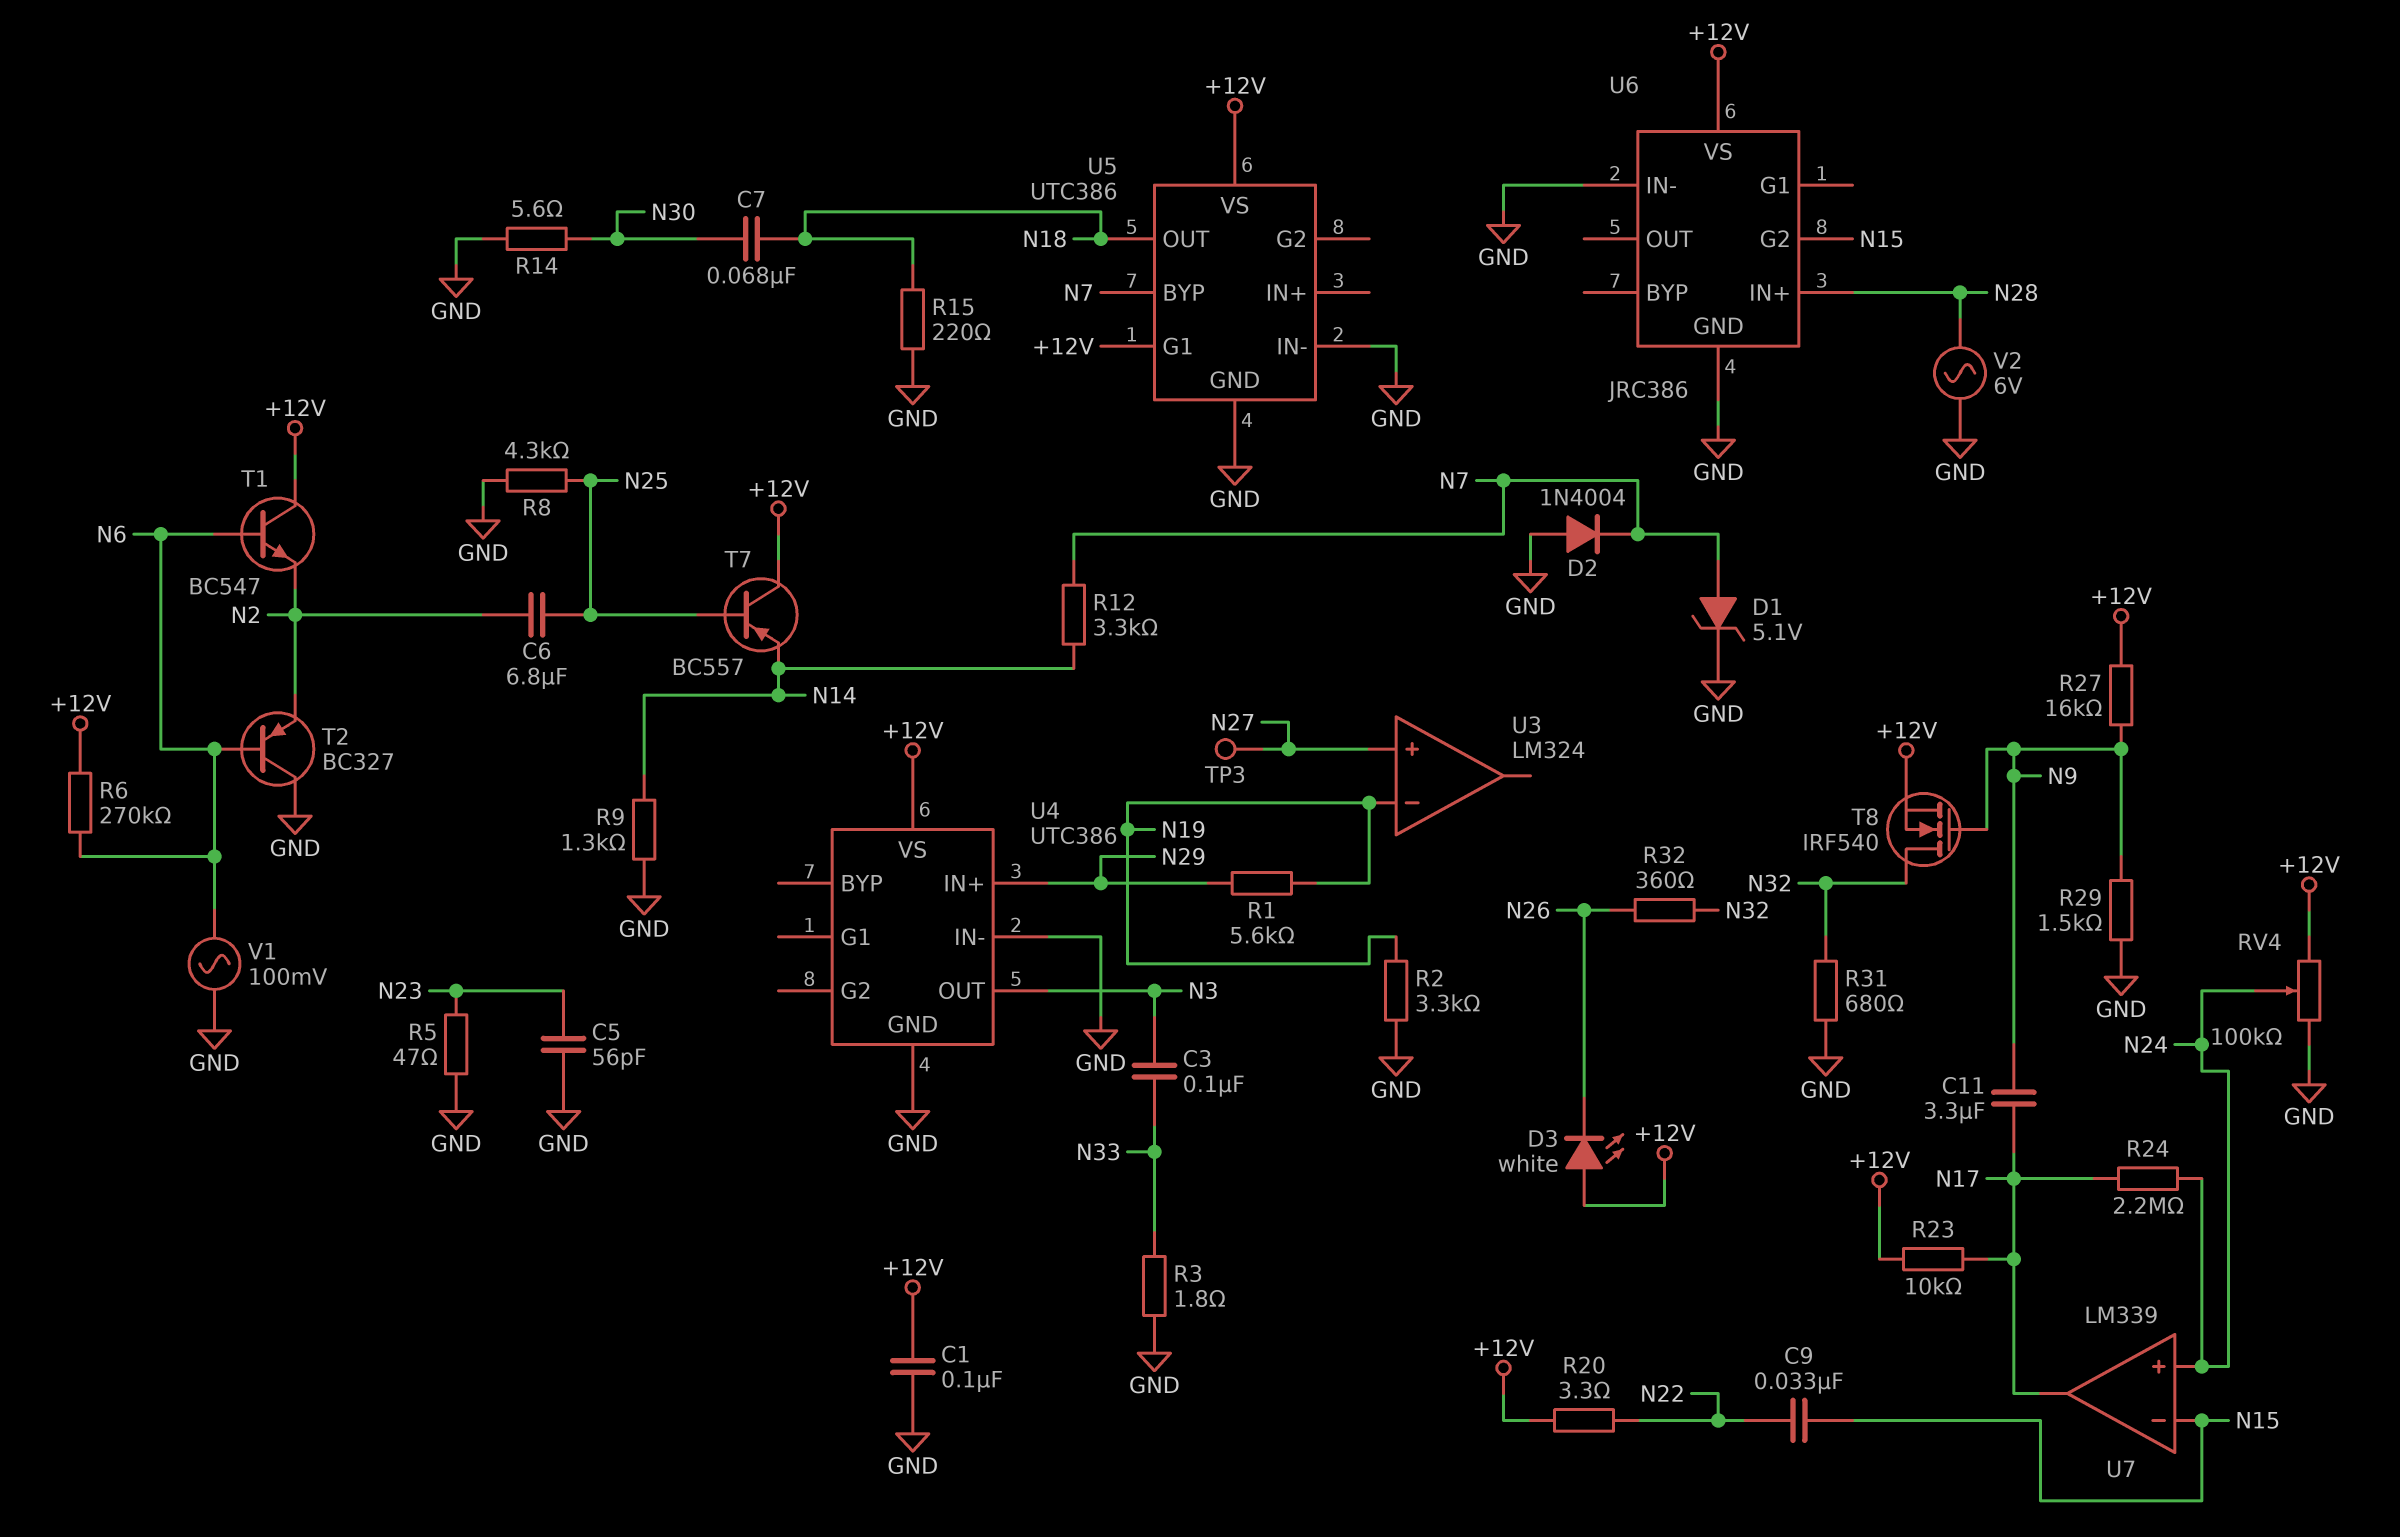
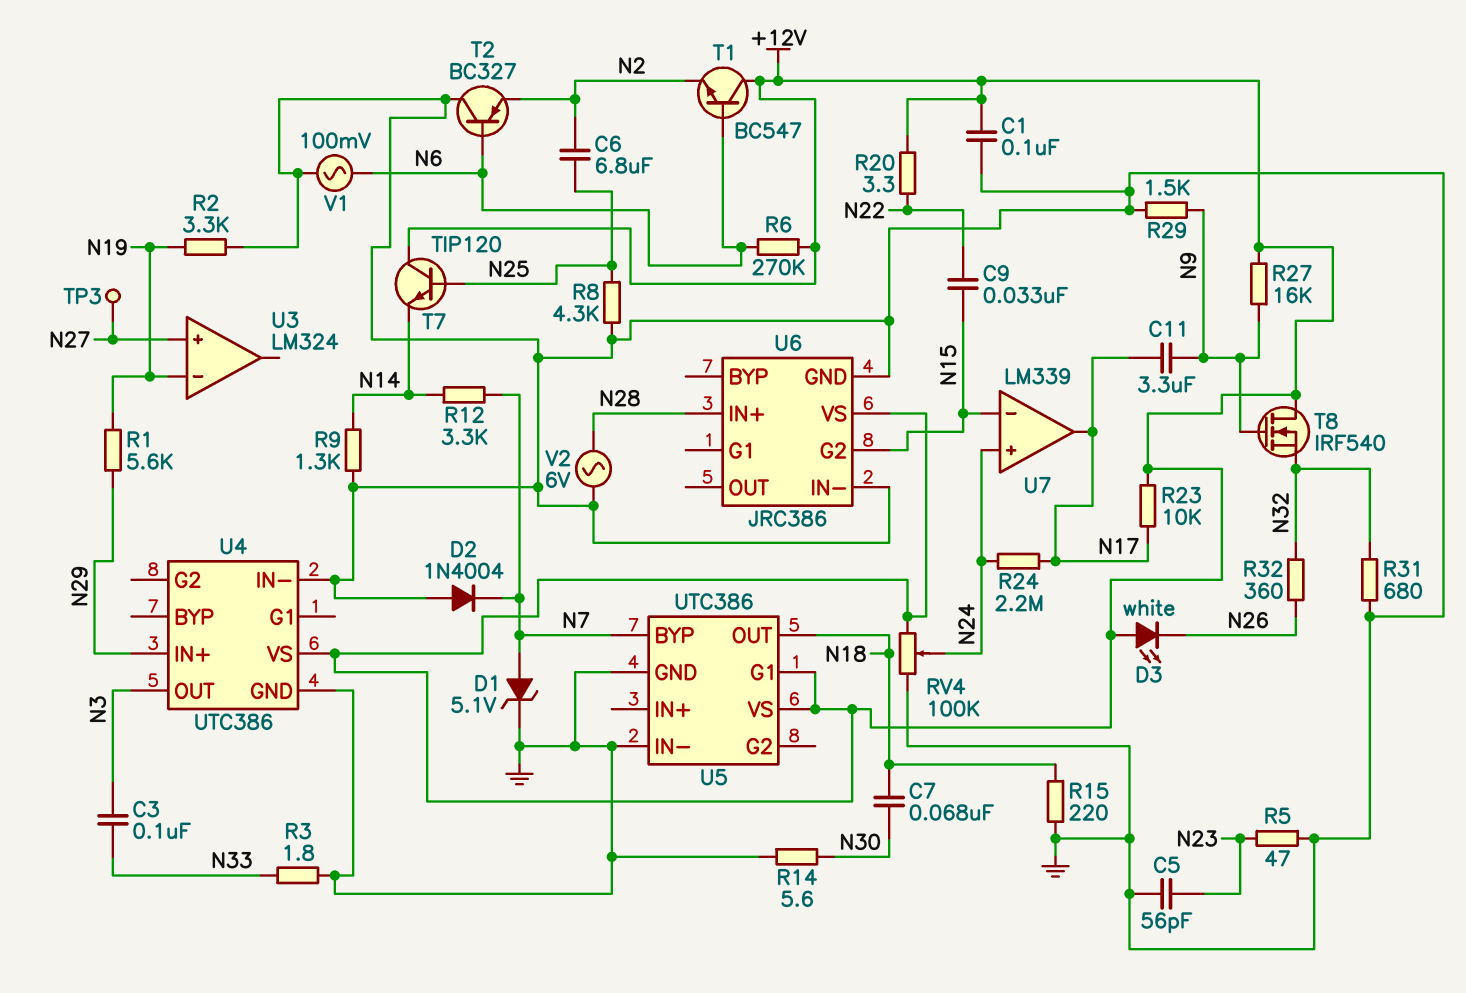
T7: PNP BC557 (B N25, C +12V, E N14) -> NPN TIP120 (B N25, C +12V, E N14)
T8: NMOS IRF540 (G N9, D N32, S +12V) -> NMOS IRF540 (G N9, D +12V, S N32)

